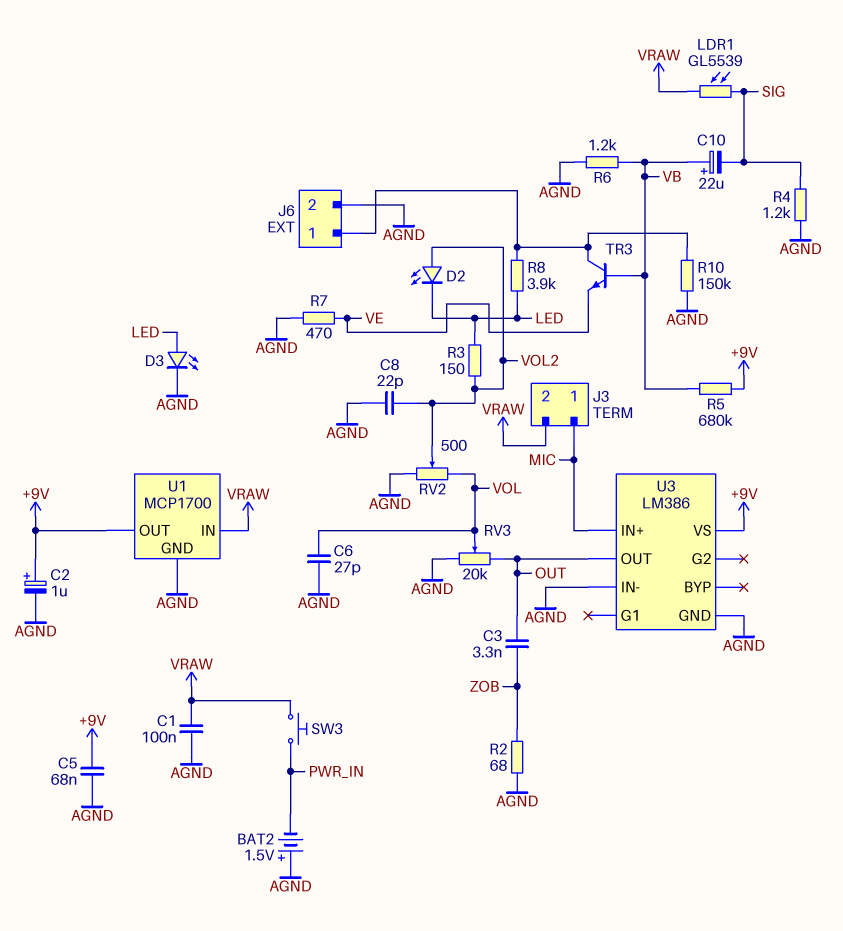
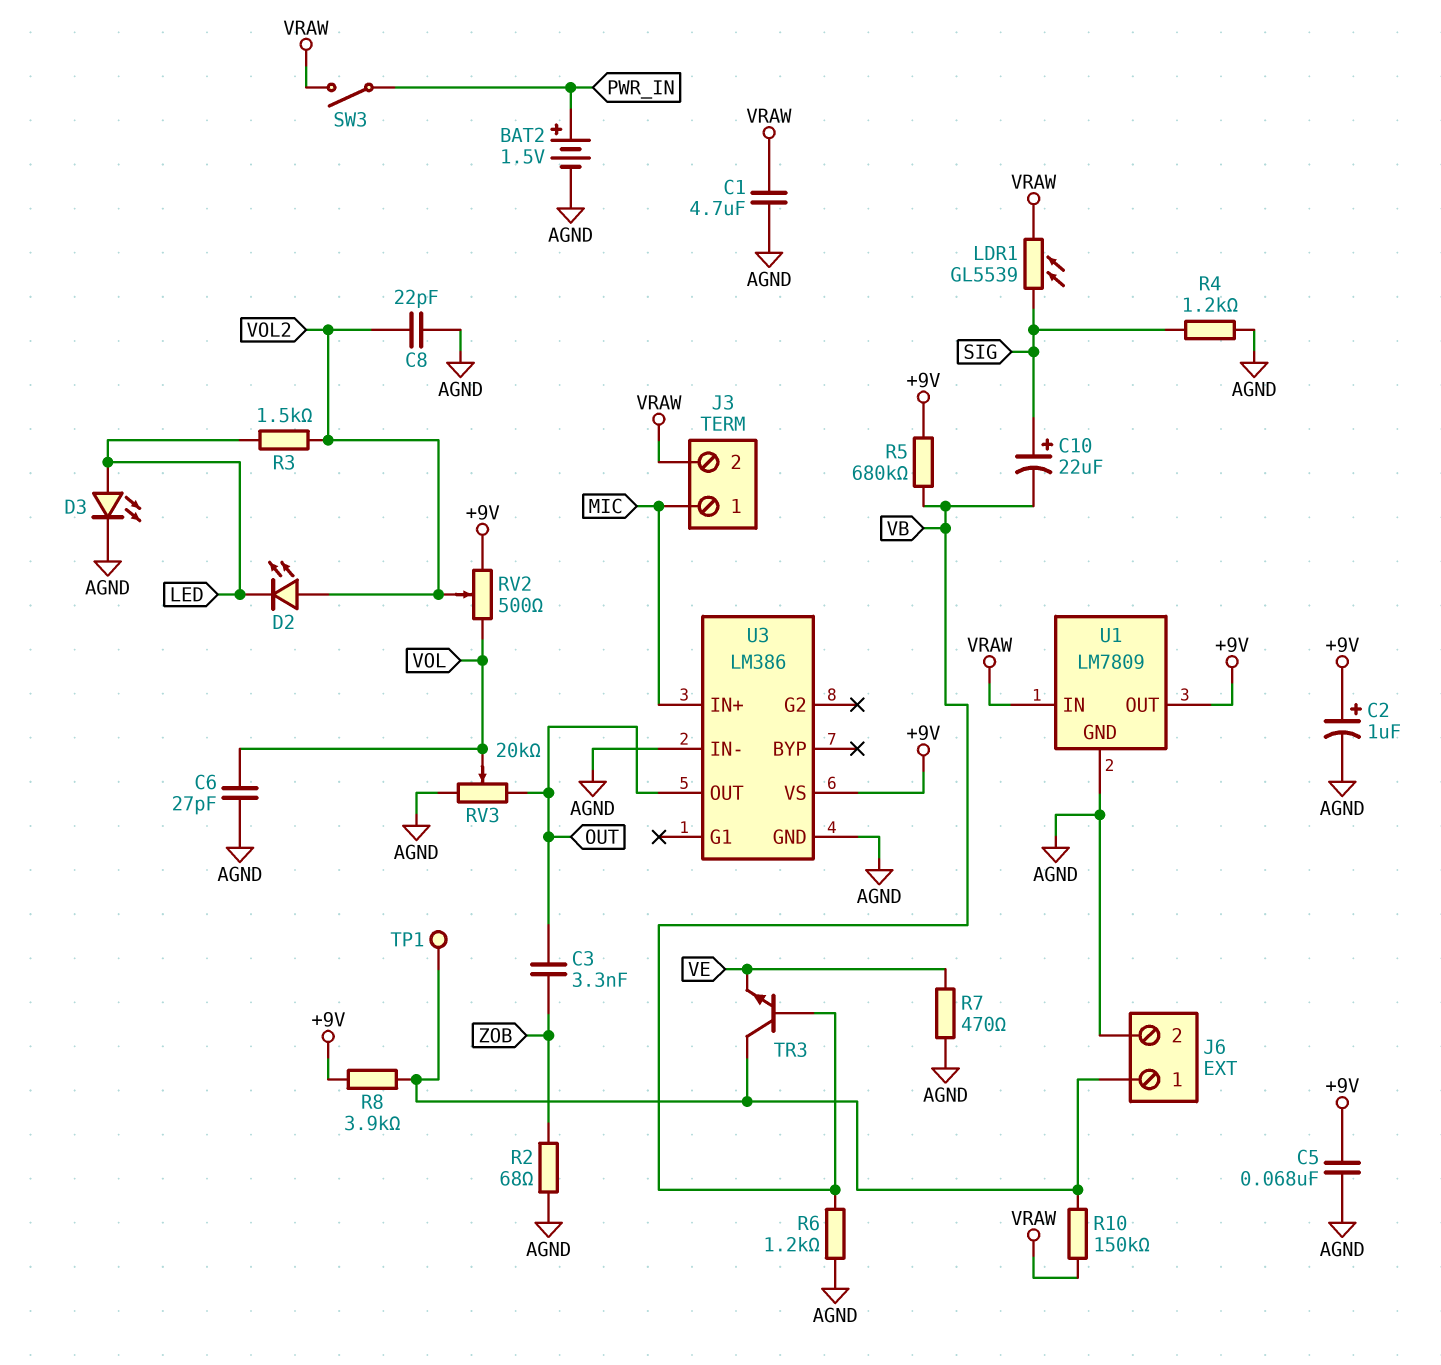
BAT2: 1.5V (plus AGND, minus PWR_IN) -> 1.5V (plus PWR_IN, minus AGND)
C1: 100nF (AGND, VRAW) -> 4.7uF (AGND, VRAW)
C10: 22uF (plus VB, minus SIG) -> 22uF (plus SIG, minus VB)
R3: 150 (LED, VOL2) -> 1.5k (LED, VOL2)
R8: 3.9k (J6/1, LED) -> 3.9k (+9V, J6/1)
R10: 150k (AGND, J6/1) -> 150k (J6/1, VRAW)
RV2: 500 (AGND, VOL, wiper VOL2) -> 500 (+9V, VOL, wiper VOL2)
SW3: button (PWR_IN, VRAW) -> switch (PWR_IN, VRAW)
TP1: none -> test point (J6/1)
U1: MCP1700 -> LM7809

